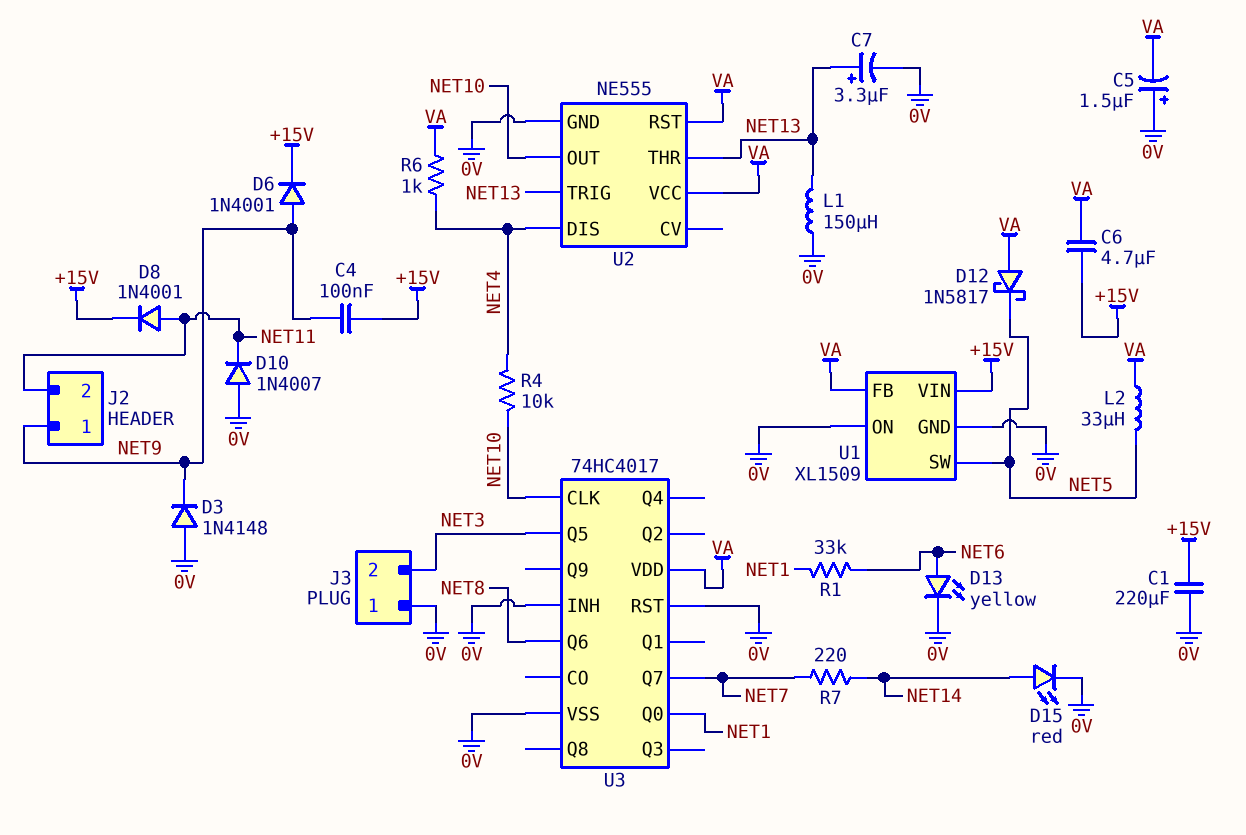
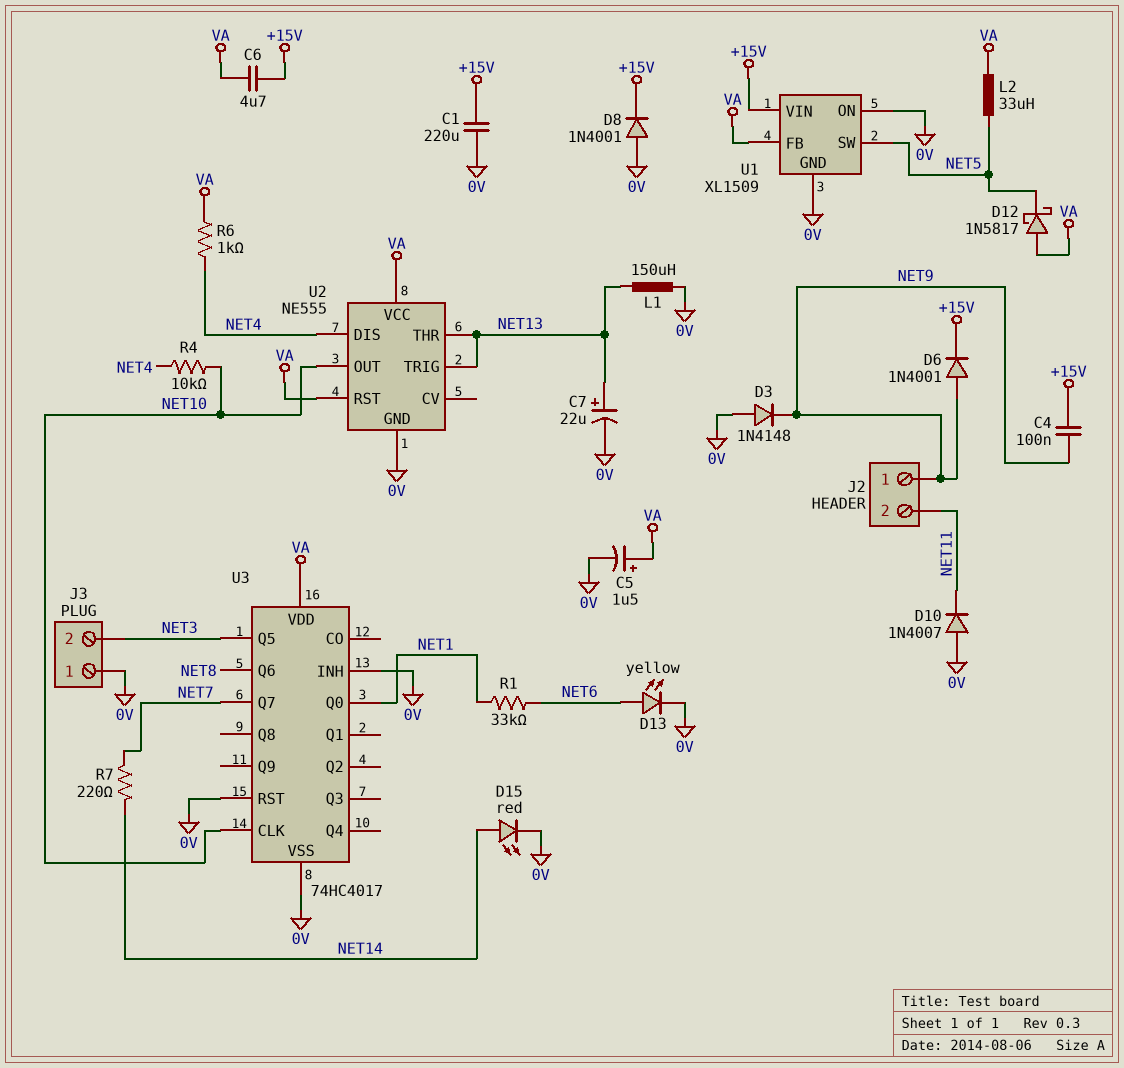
C5: 1.5uF (plus 0V, minus VA) -> 1.5uF (plus VA, minus 0V)
C7: 3.3uF (plus NET13, minus 0V) -> 22uF (plus NET13, minus 0V)
D8: diode 1N4001 (A NET11, K +15V) -> diode 1N4001 (A 0V, K +15V)

